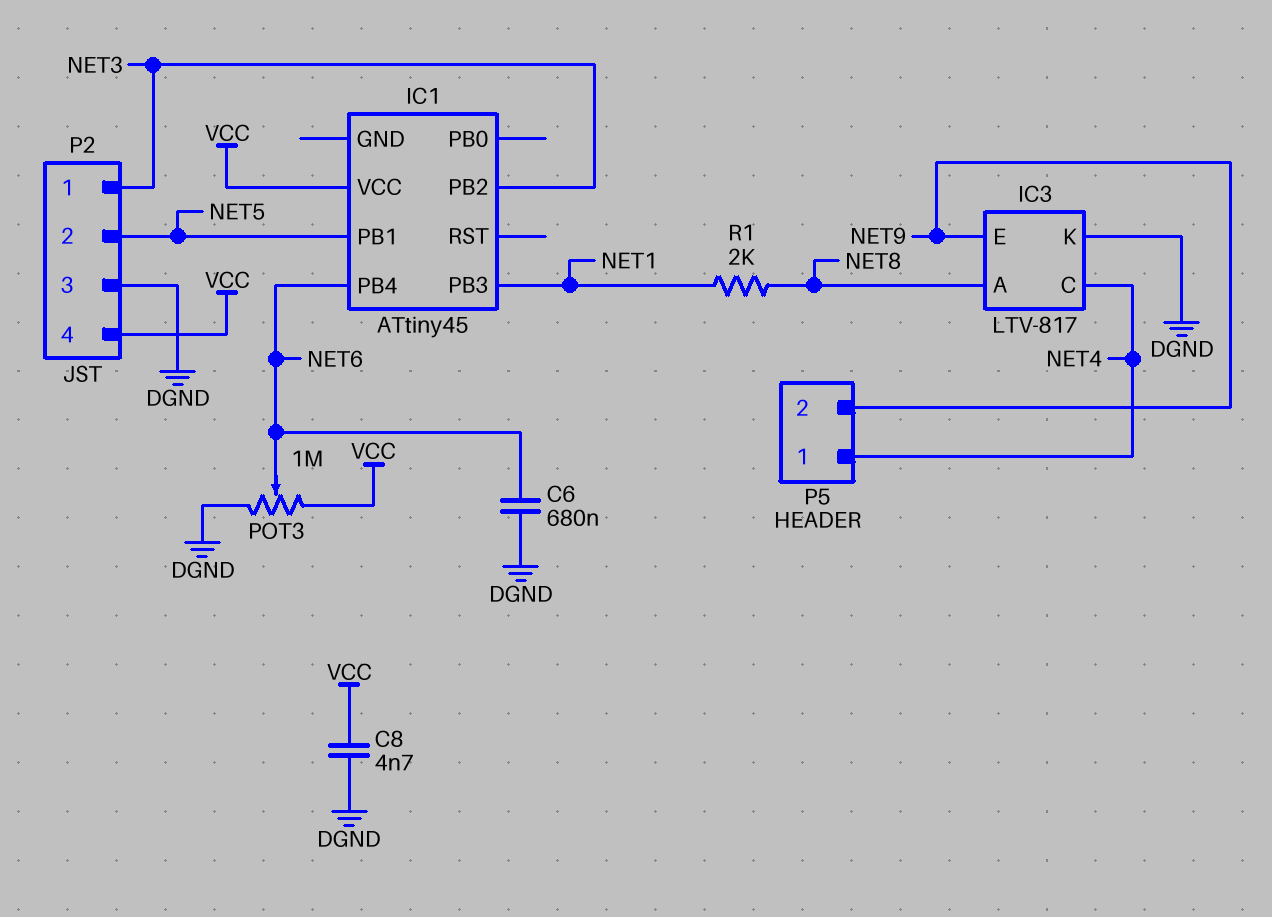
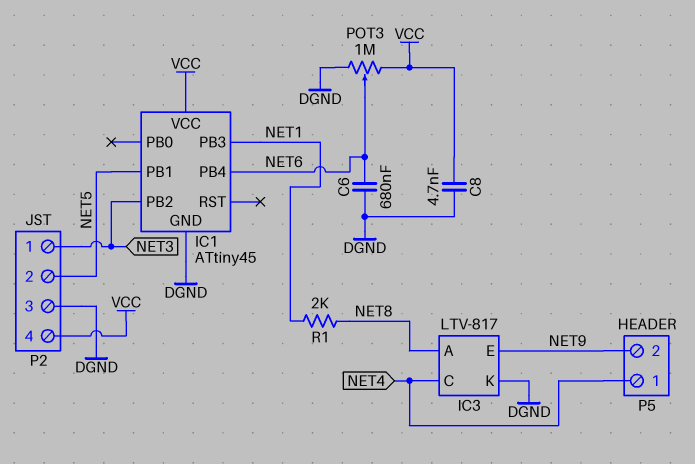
IC1 pin GND: none -> DGND

